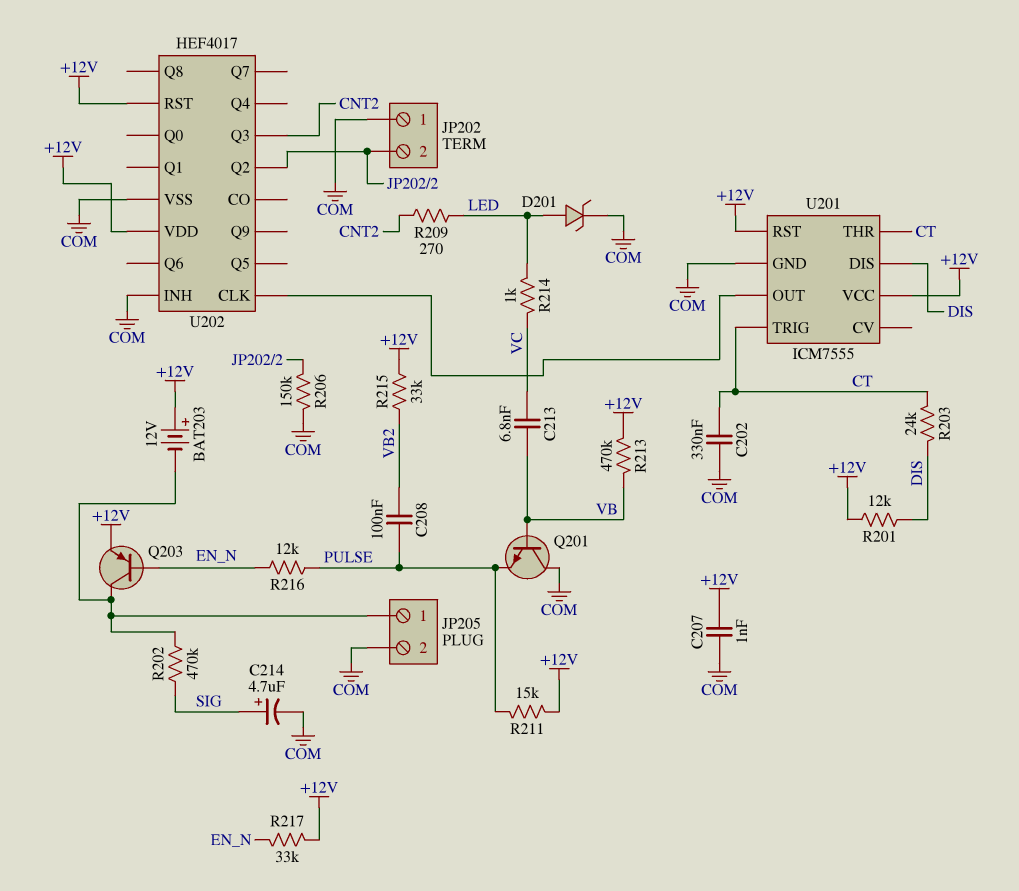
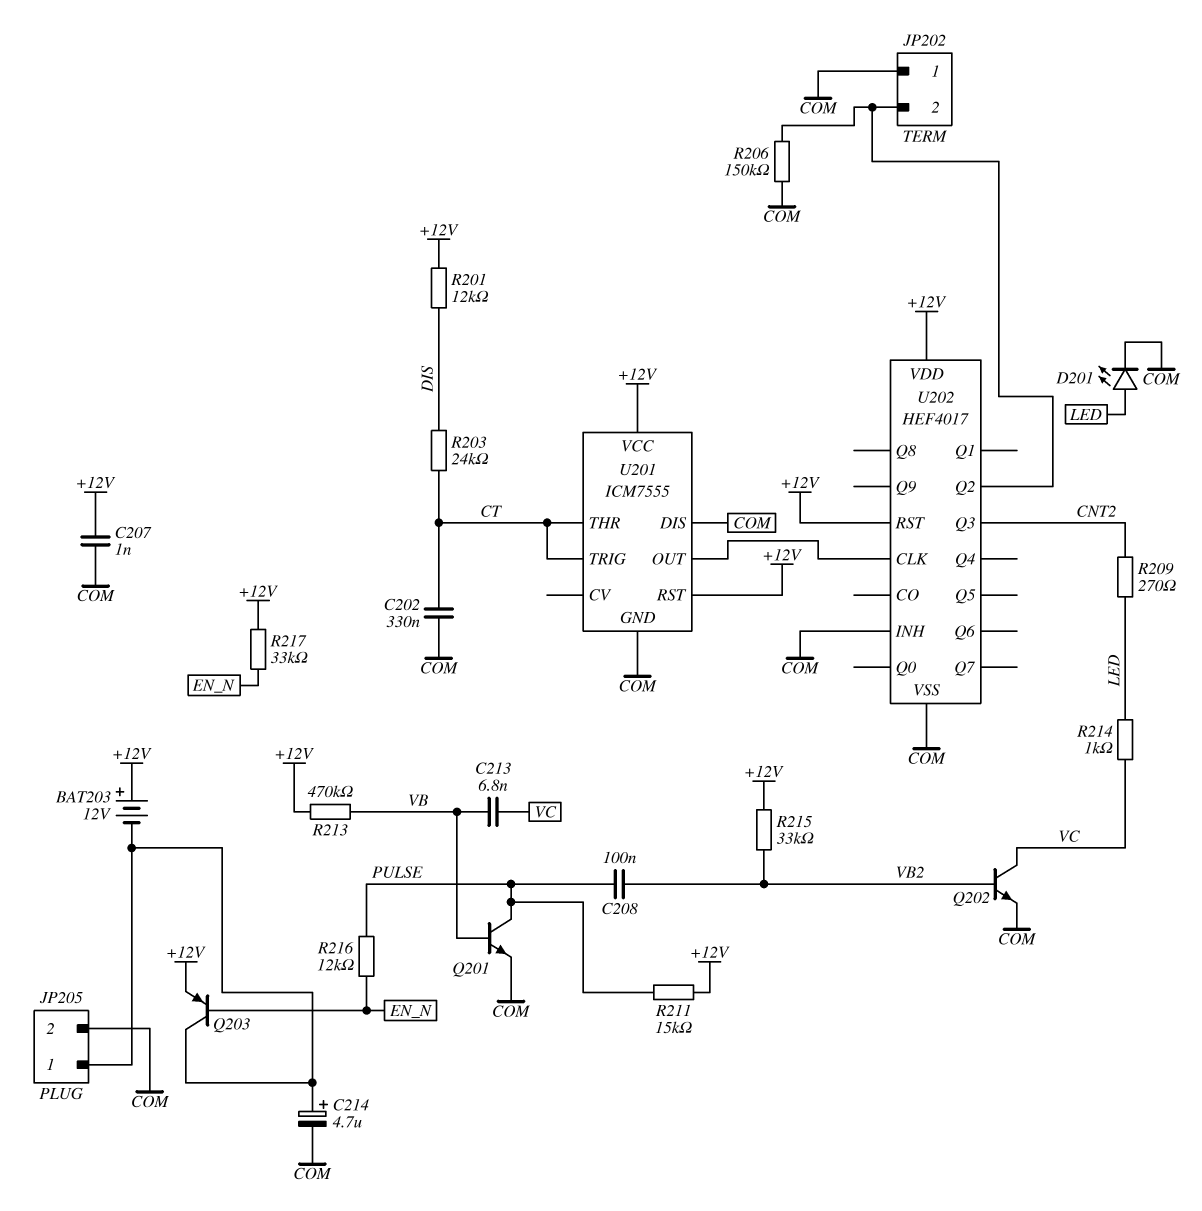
C214: 4.7uF (plus SIG, minus COM) -> 4.7uF (plus JP205/1, minus COM)
D201: zener (A LED, K COM) -> LED (A LED, K COM)
Q201: NPN (B VB, C COM, E PULSE) -> NPN (B VB, C PULSE, E COM)
Q202: none -> NPN (B VB2, C VC, E COM)
R202: 470k (JP205/1, SIG) -> none
U201 pin DIS: DIS -> COM

